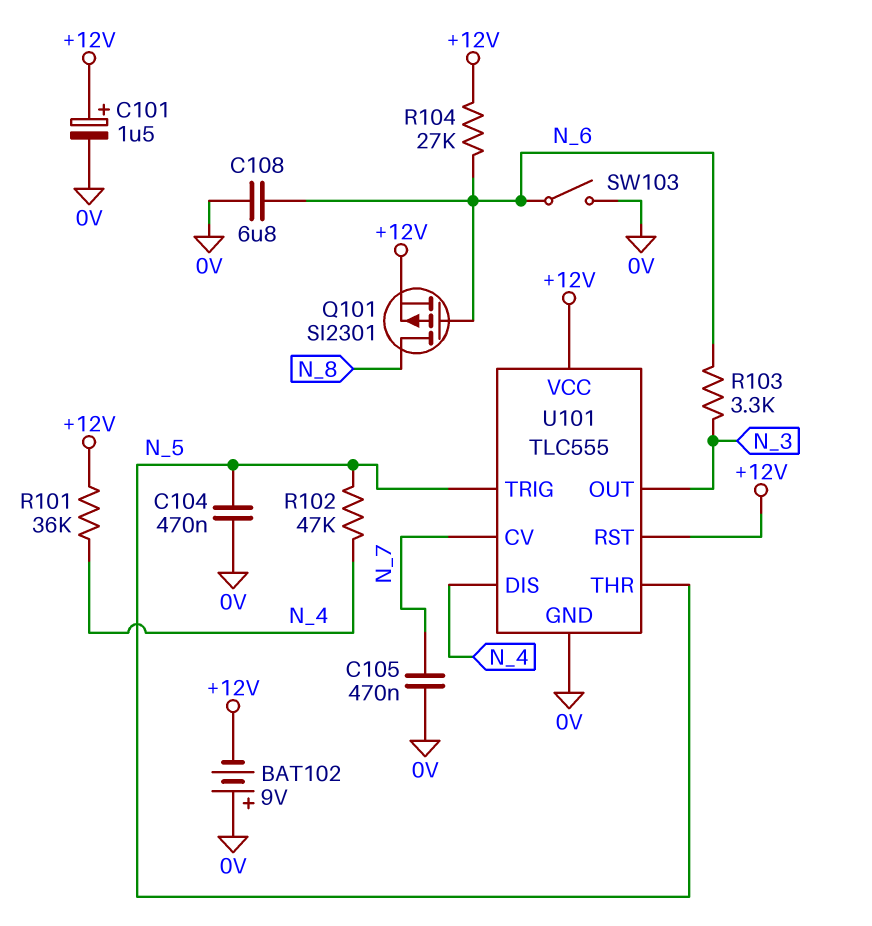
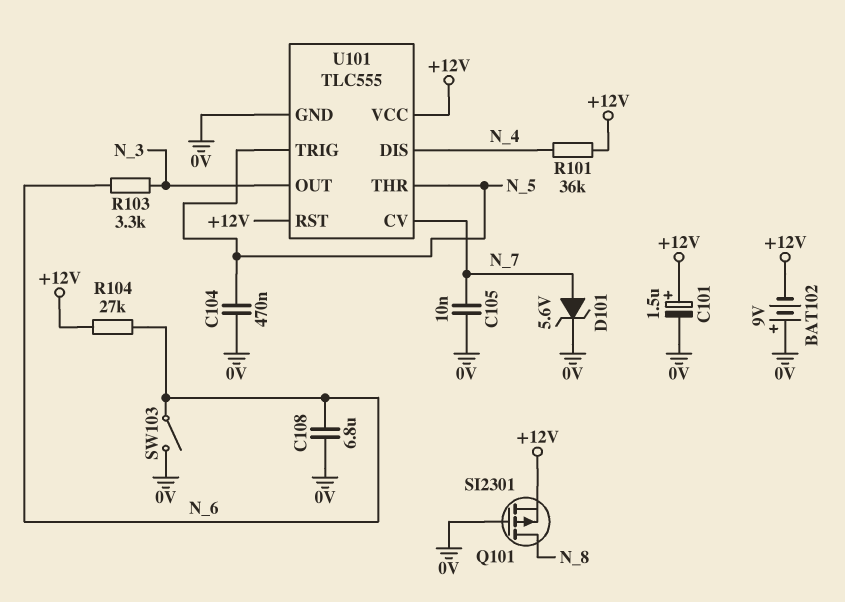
C105: 470nF (0V, N_7) -> 10nF (0V, N_7)
D101: none -> zener 5.6V (A N_7, K 0V)
Q101: PMOS SI2301 (G N_6, D N_8, S +12V) -> PMOS SI2301 (G 0V, D N_8, S +12V)
R102: 47k (N_4, N_5) -> none

